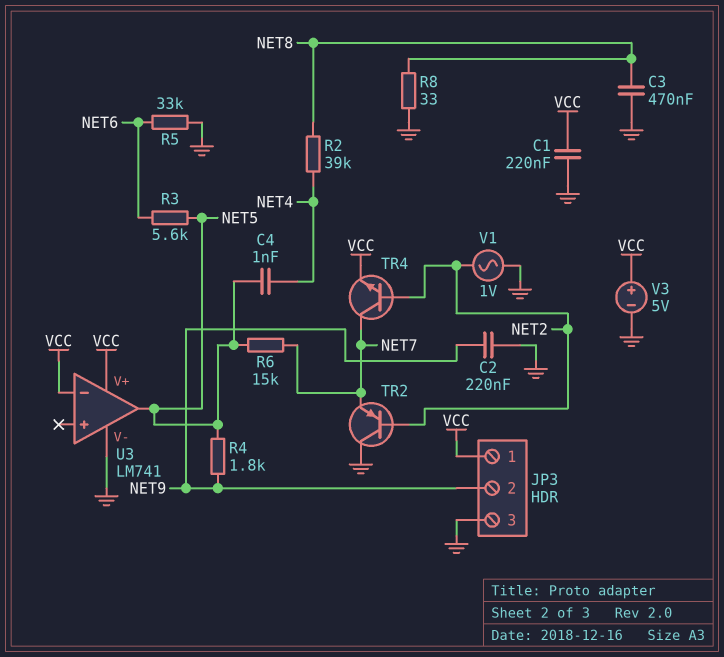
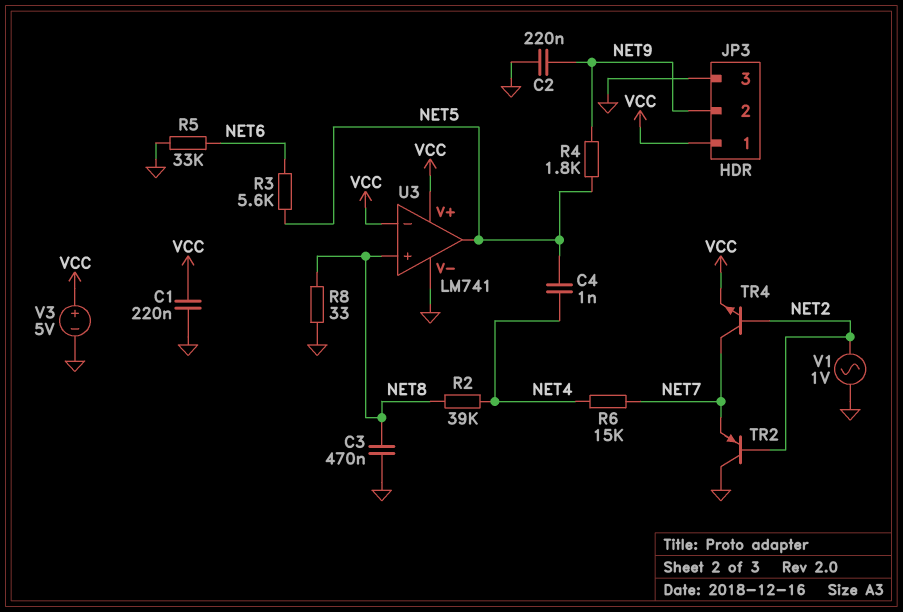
R6: 15k (NET5, NET7) -> 15k (NET4, NET7)
U3 pin in+: none -> NET8

